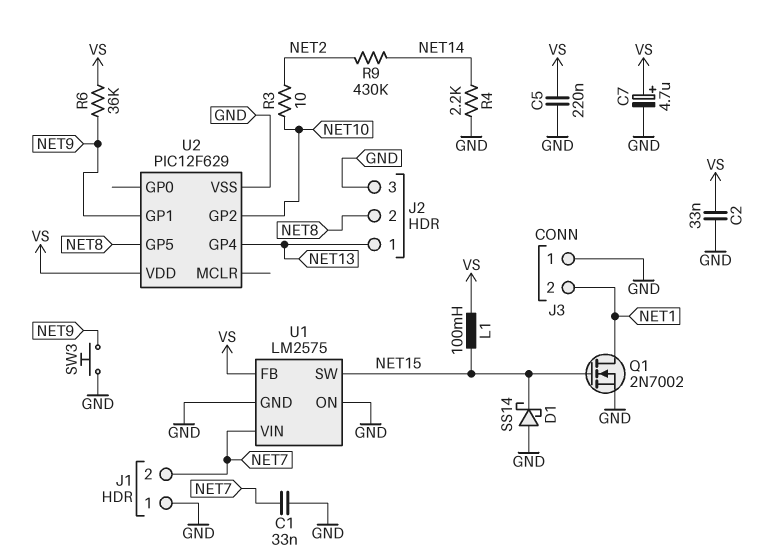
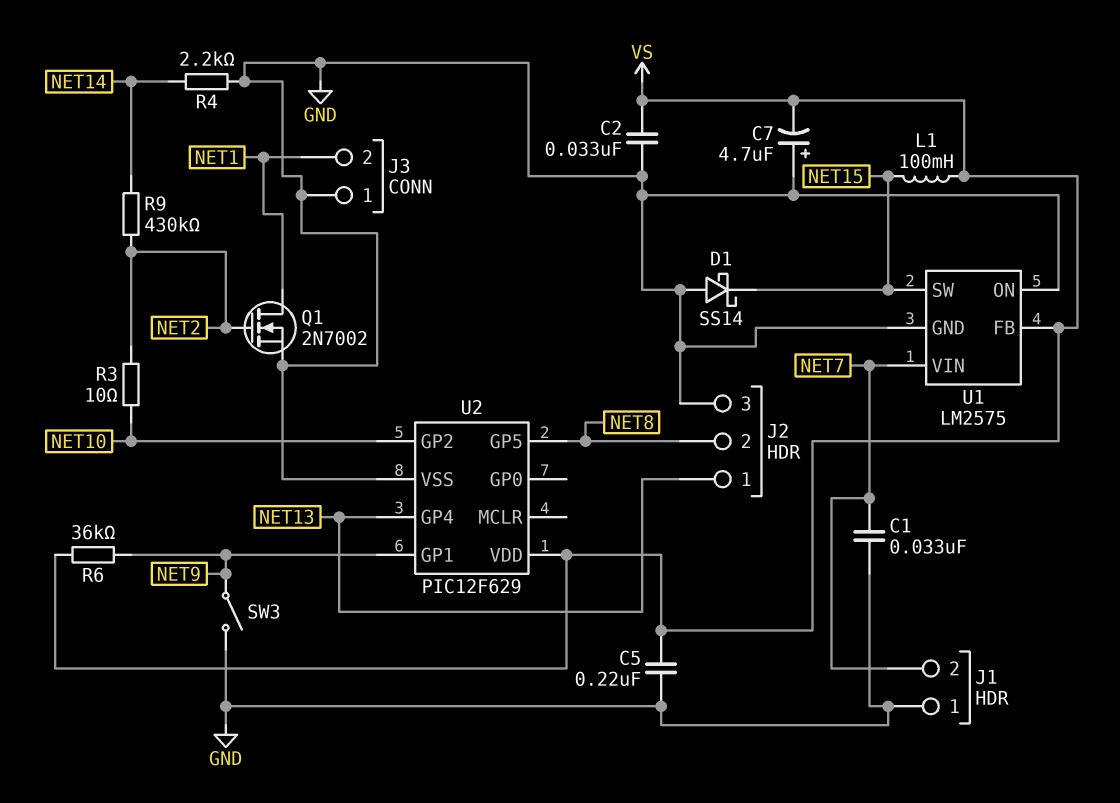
C7: 4.7uF (plus VS, minus GND) -> 4.7uF (plus GND, minus VS)
Q1: NMOS 2N7002 (G NET15, D NET1, S GND) -> NMOS 2N7002 (G NET2, D NET1, S GND)
SW3: button (GND, NET9) -> switch (GND, NET9)

